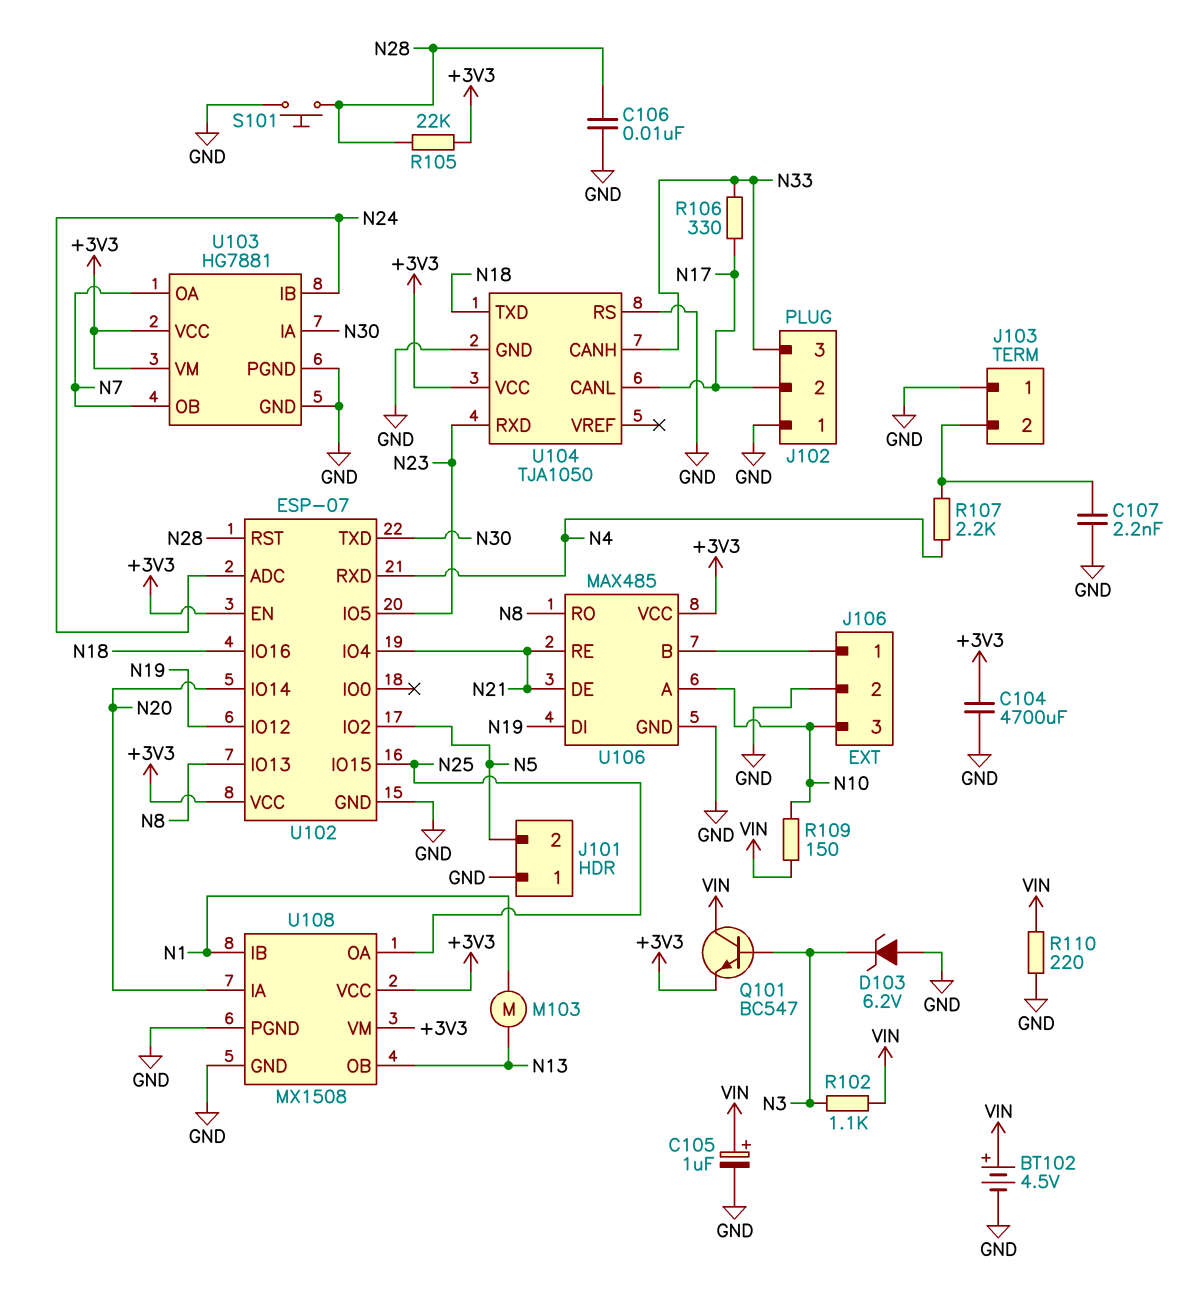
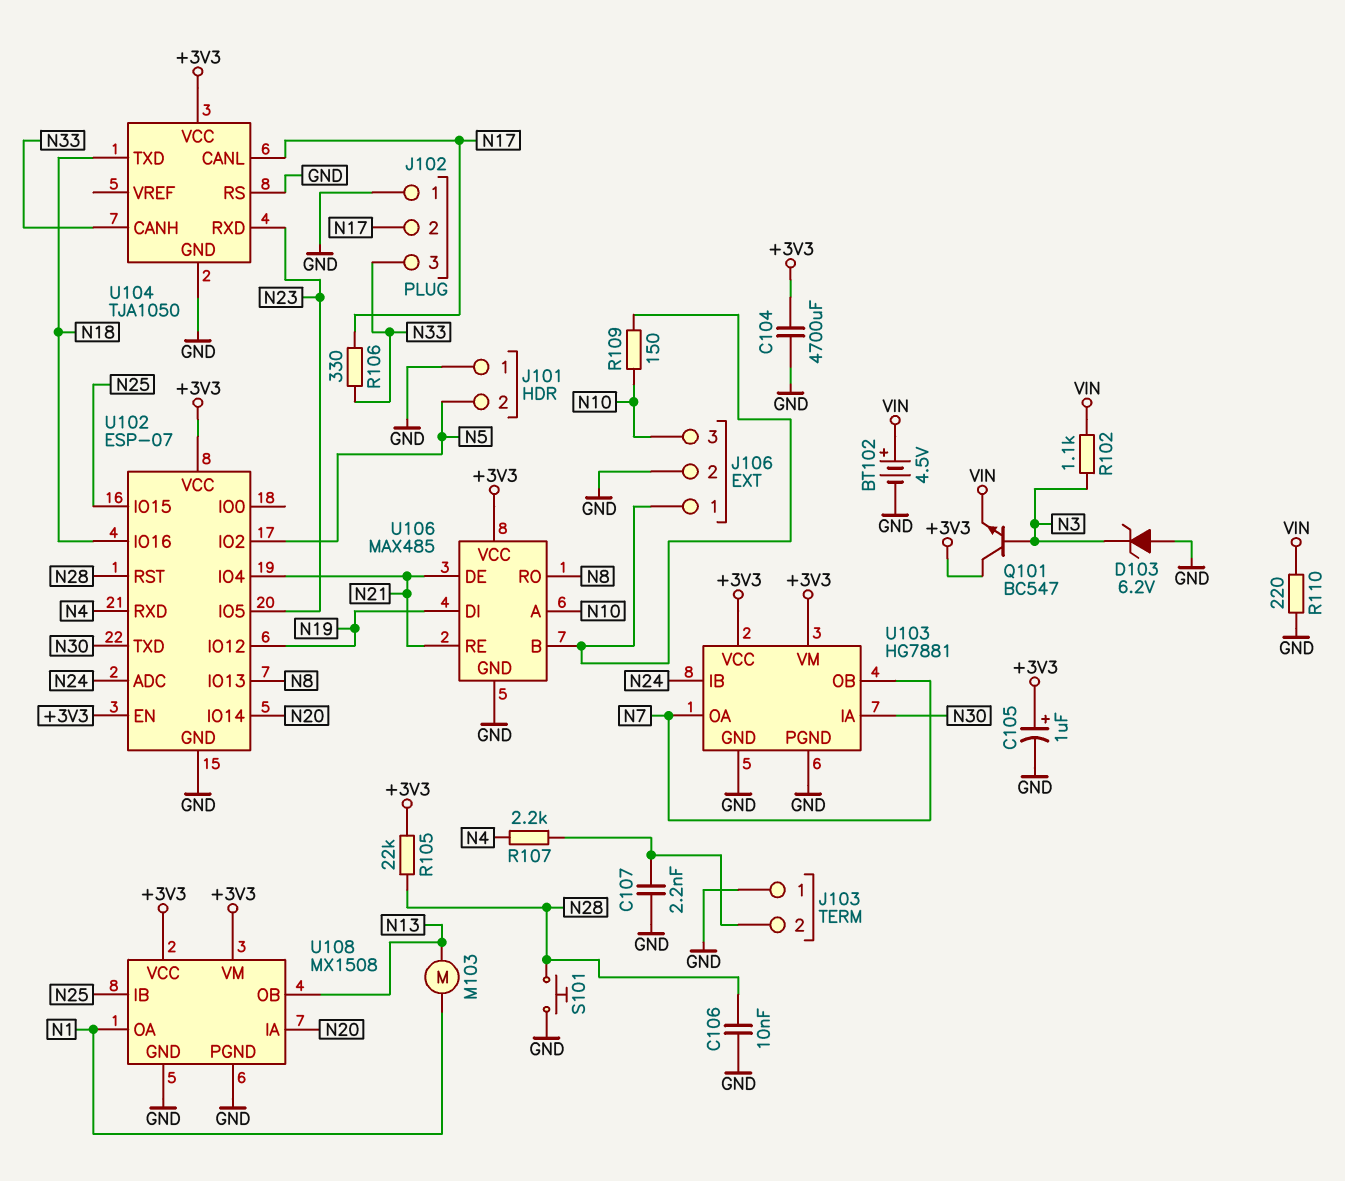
C105: 1uF (plus VIN, minus GND) -> 1uF (plus +3V3, minus GND)
Q101: NPN BC547 (B N3, C VIN, E +3V3) -> NPN BC547 (B N3, C +3V3, E VIN)
R109: 150 (N10, VIN) -> 150 (J106/1, N10)
U108 pin IB: N1 -> N25
U108 pin OA: N25 -> N1

